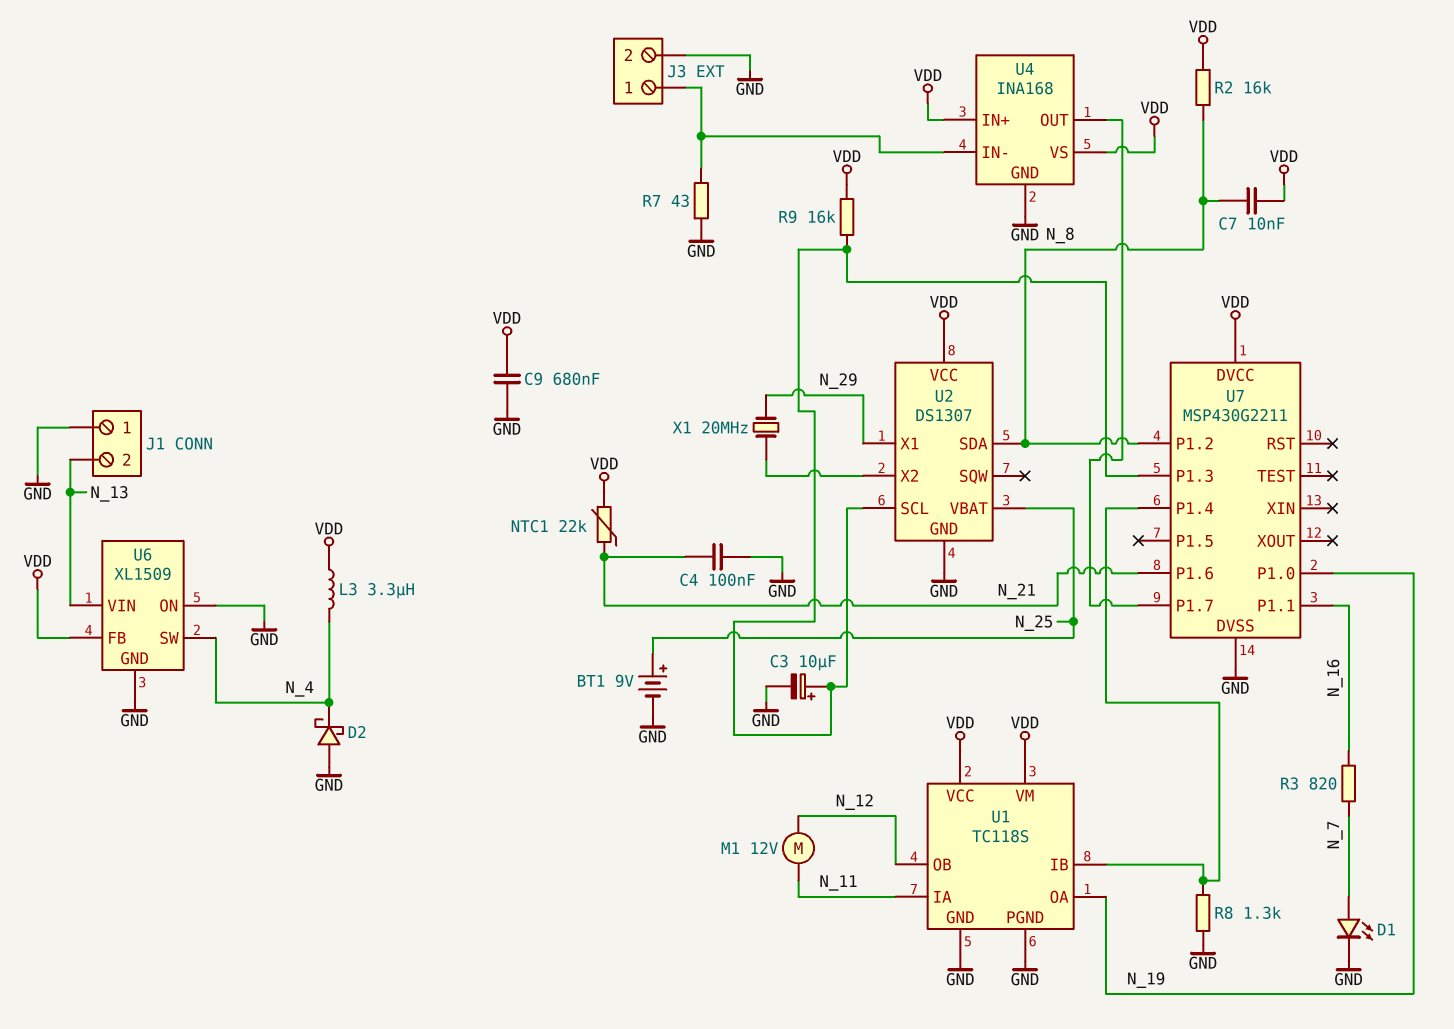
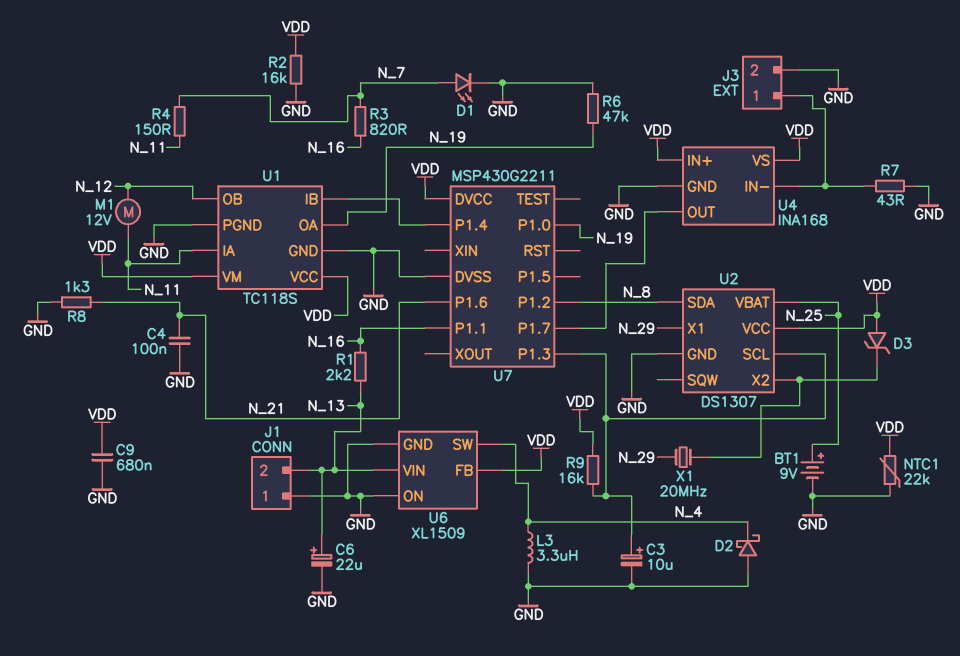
C6: none -> 22uF (plus N_13, minus GND)
C7: 10nF (N_8, VDD) -> none
D3: none -> zener (A VDD, K U2/X2)
L3: 3.3uH (N_4, VDD) -> 3.3uH (GND, N_4)
NTC1: 22k (N_21, VDD) -> 22k (GND, VDD)
R1: none -> 2.2k (N_13, N_16)
R2: 16k (N_8, VDD) -> 16k (GND, VDD)
R4: none -> 150 (N_7, N_11)
R6: none -> 47k (GND, N_19)
R8: 1.3k (GND, U1/IB) -> 1.3k (GND, N_21)

